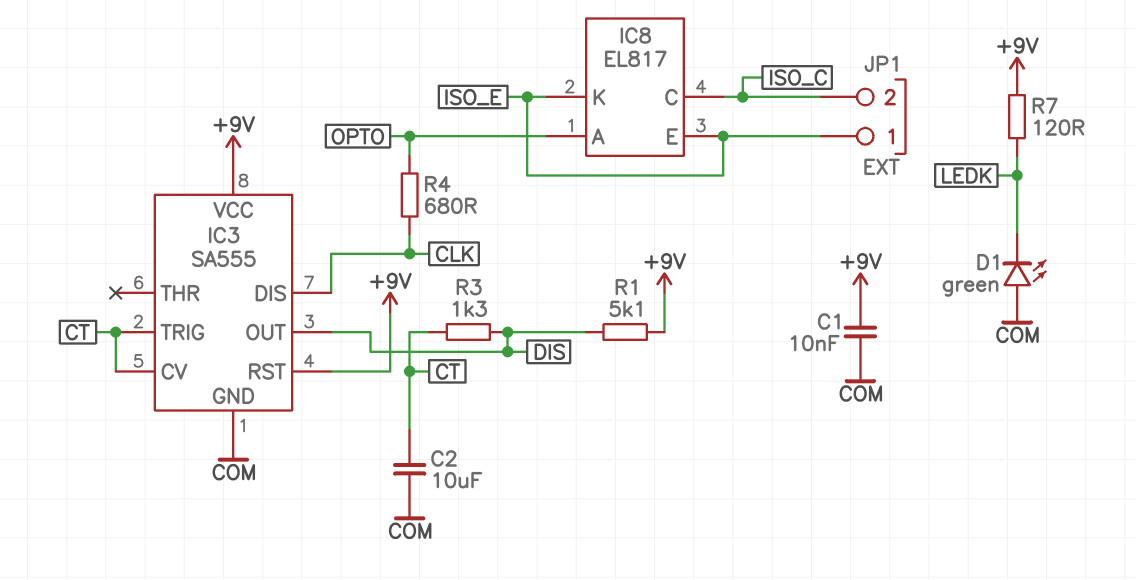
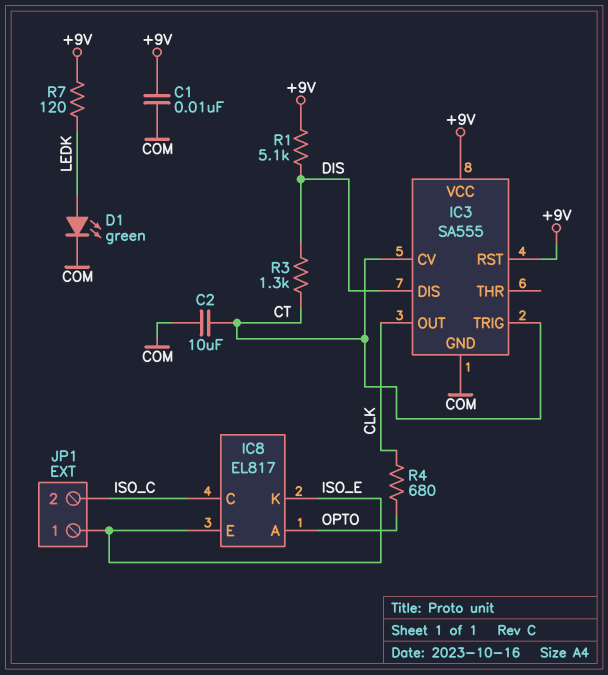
D1: LED green (A COM, K LEDK) -> LED green (A LEDK, K COM)
IC3 pin DIS: CLK -> DIS
IC3 pin OUT: DIS -> CLK

